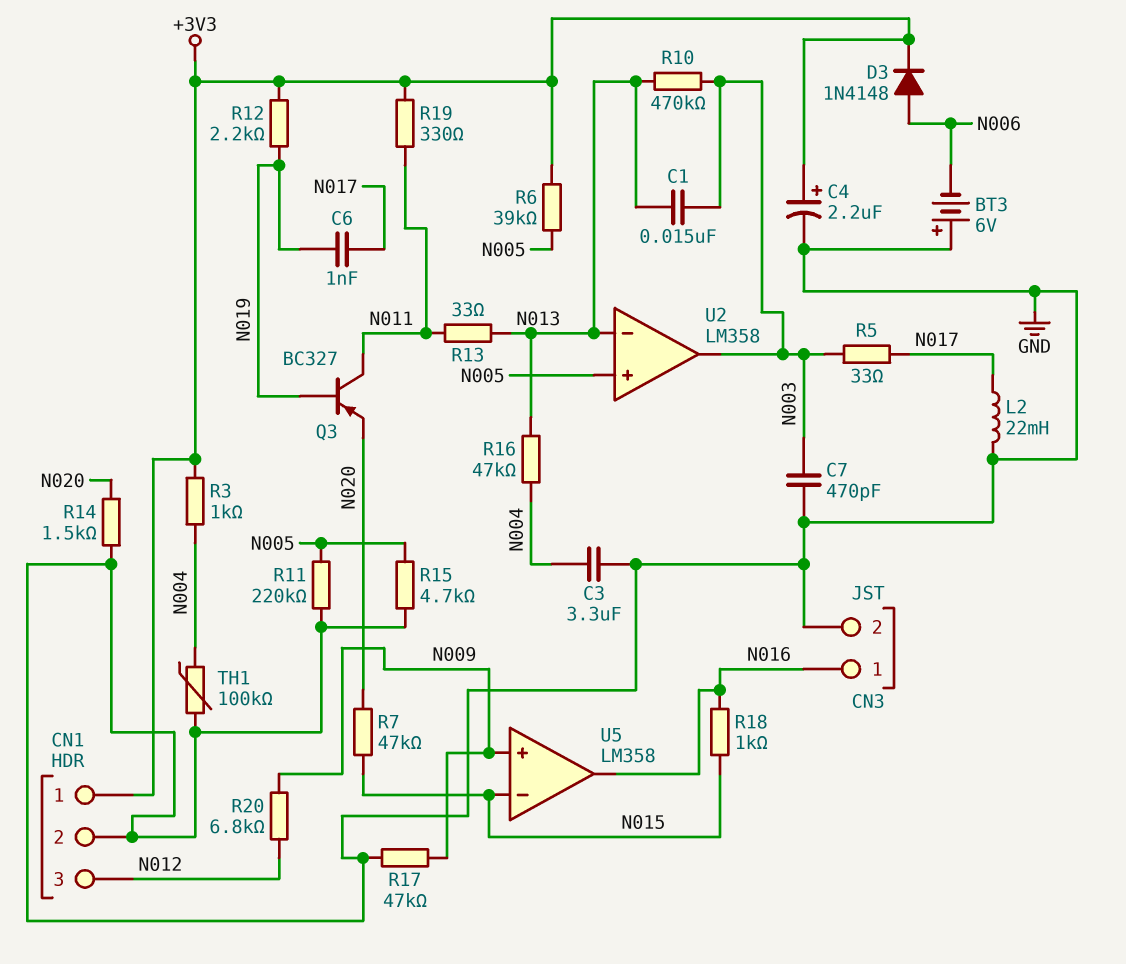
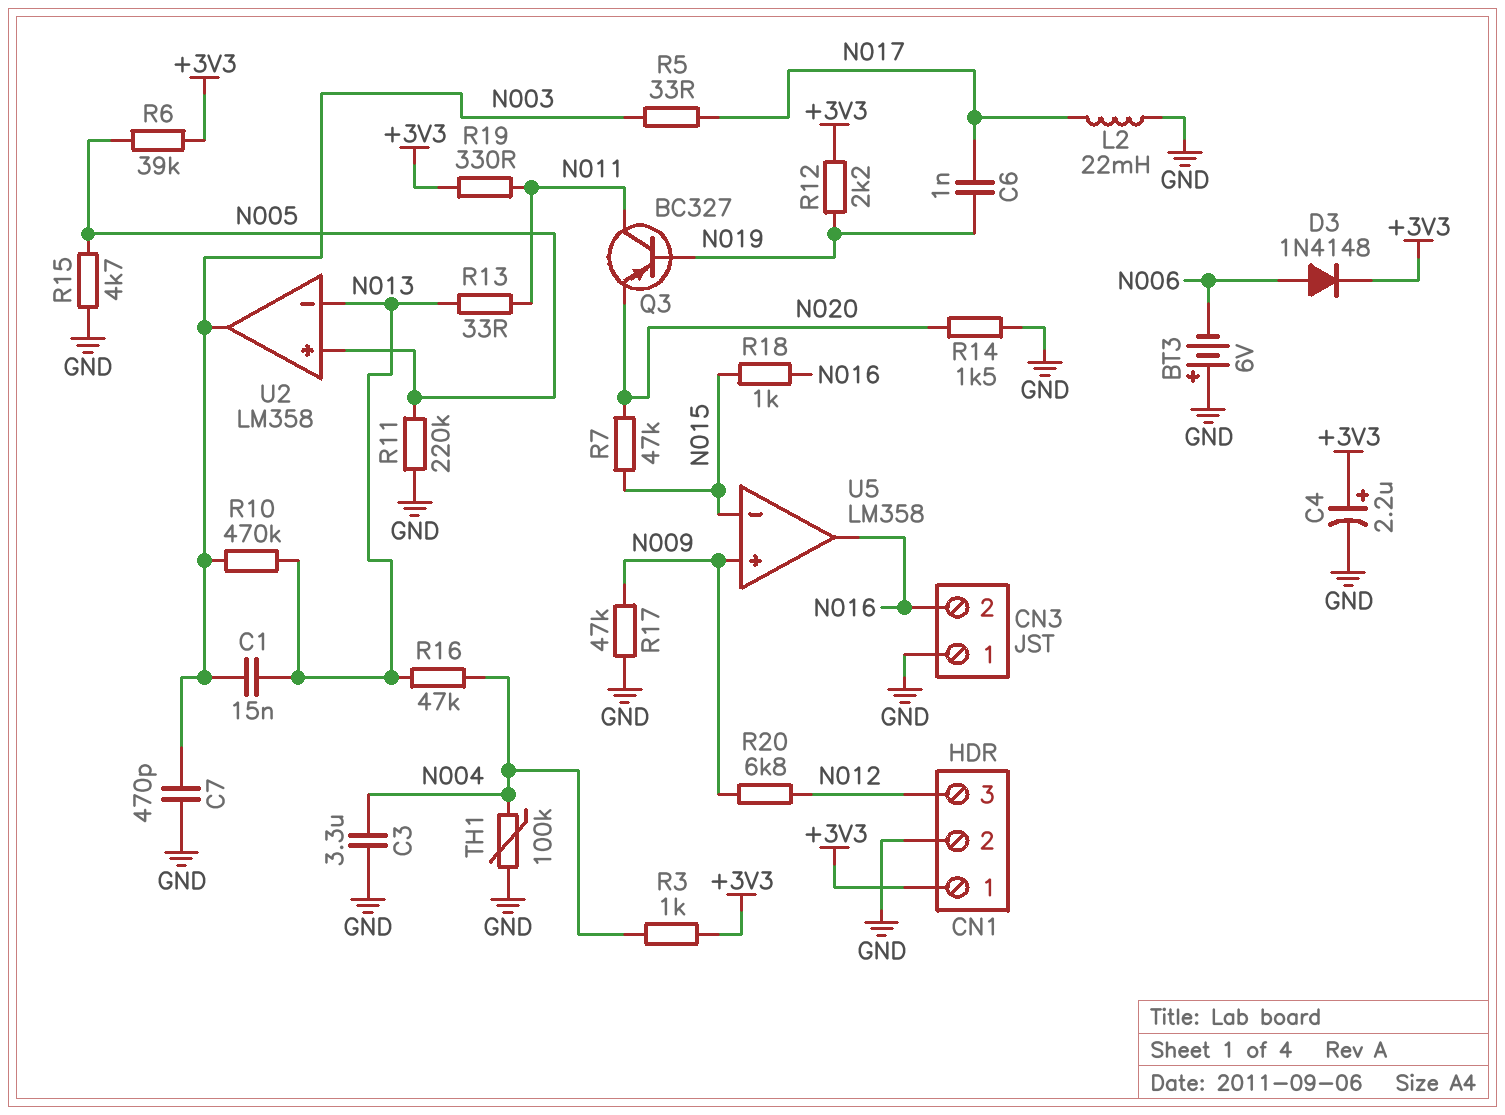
CN3 pin 1: N016 -> GND
CN3 pin 2: GND -> N016

